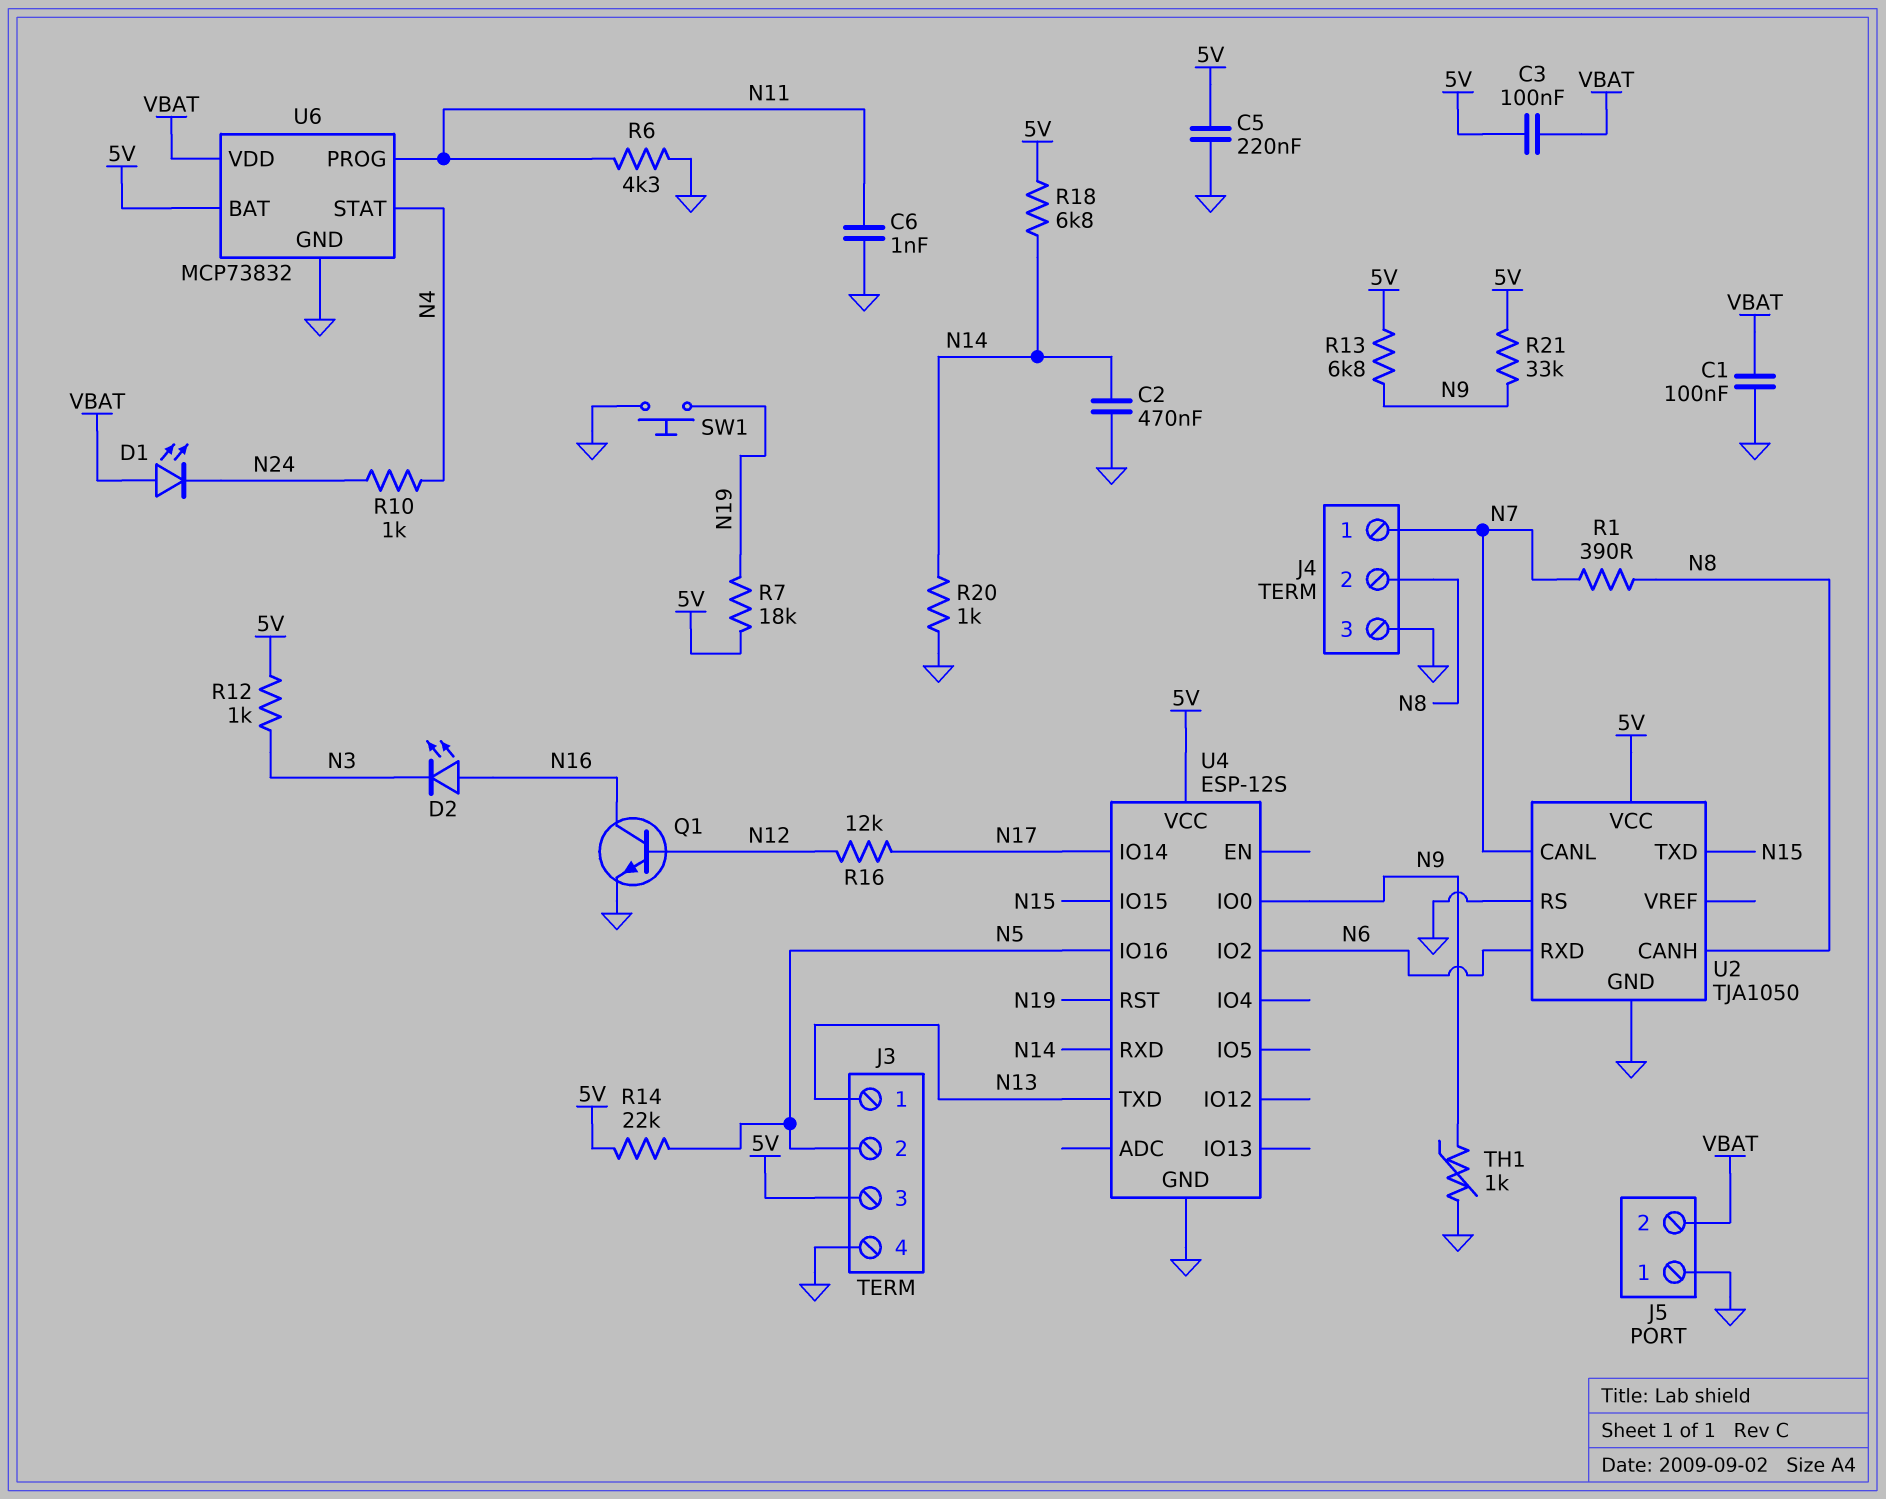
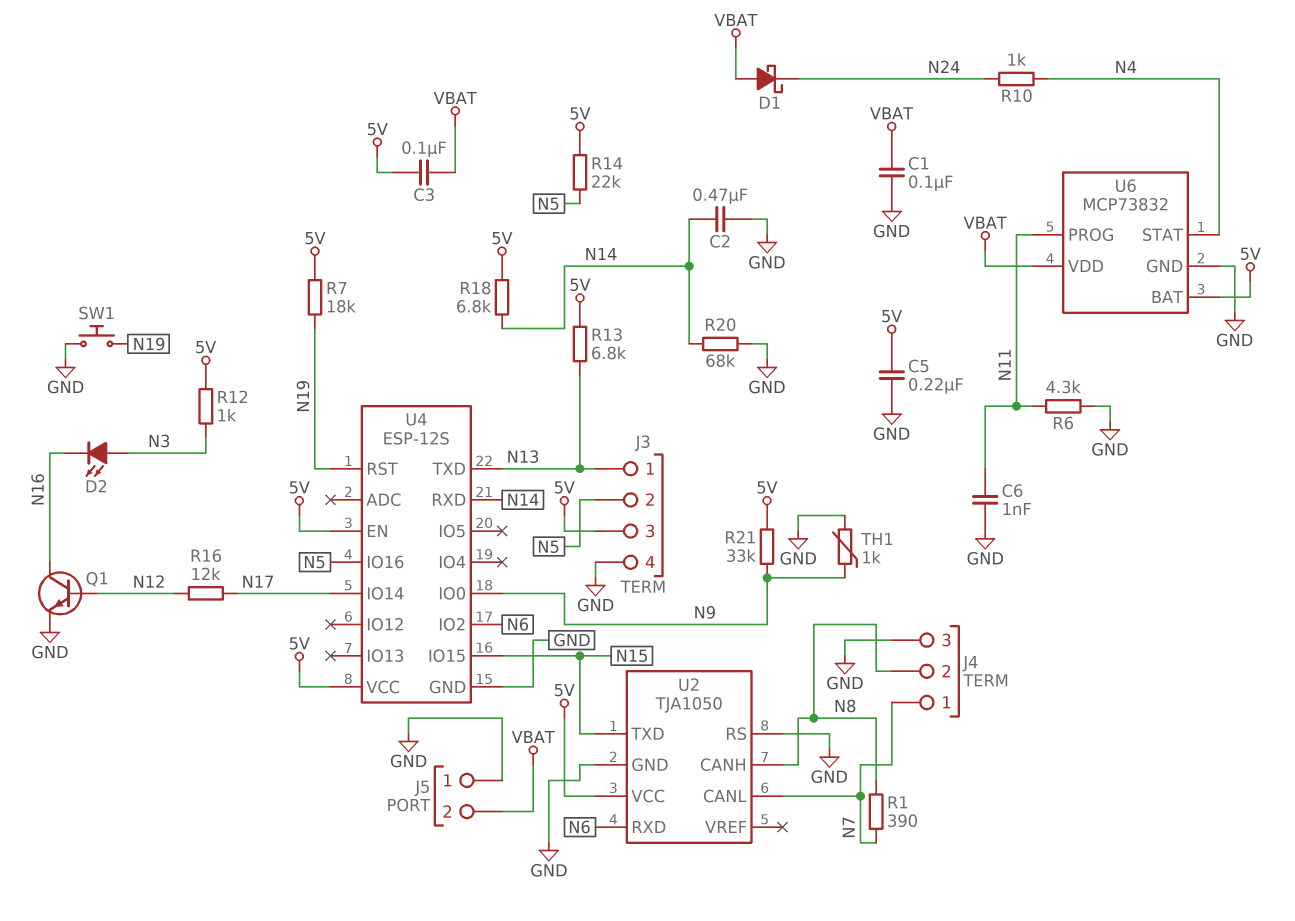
D1: LED (A VBAT, K N24) -> schottky (A VBAT, K N24)
D2: LED (A N16, K N3) -> LED (A N3, K N16)
R13: 6.8k (5V, N9) -> 6.8k (5V, N13)
R20: 1k (GND, N14) -> 68k (GND, N14)
U4 pin EN: none -> 5V

